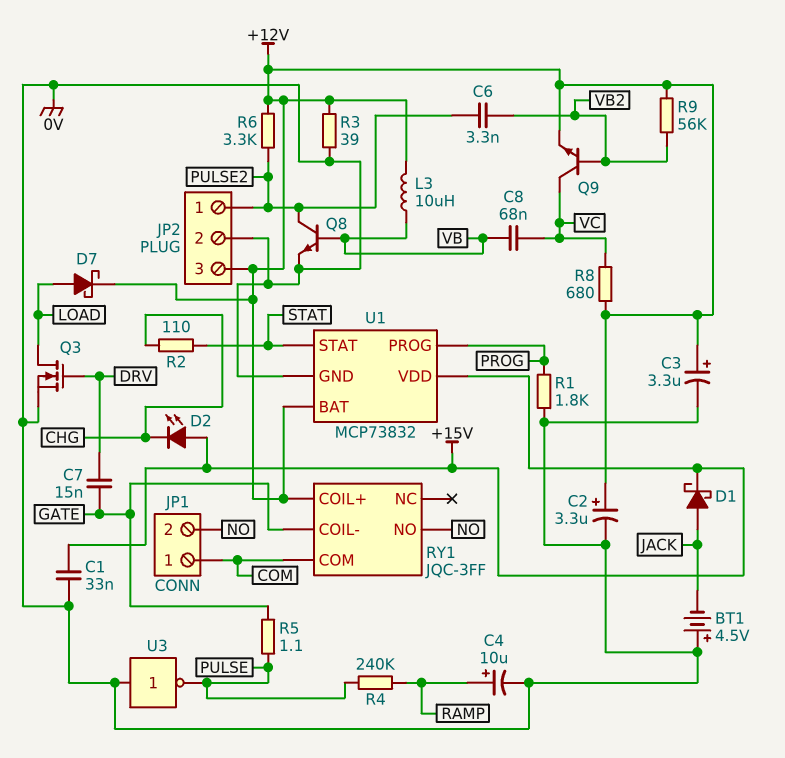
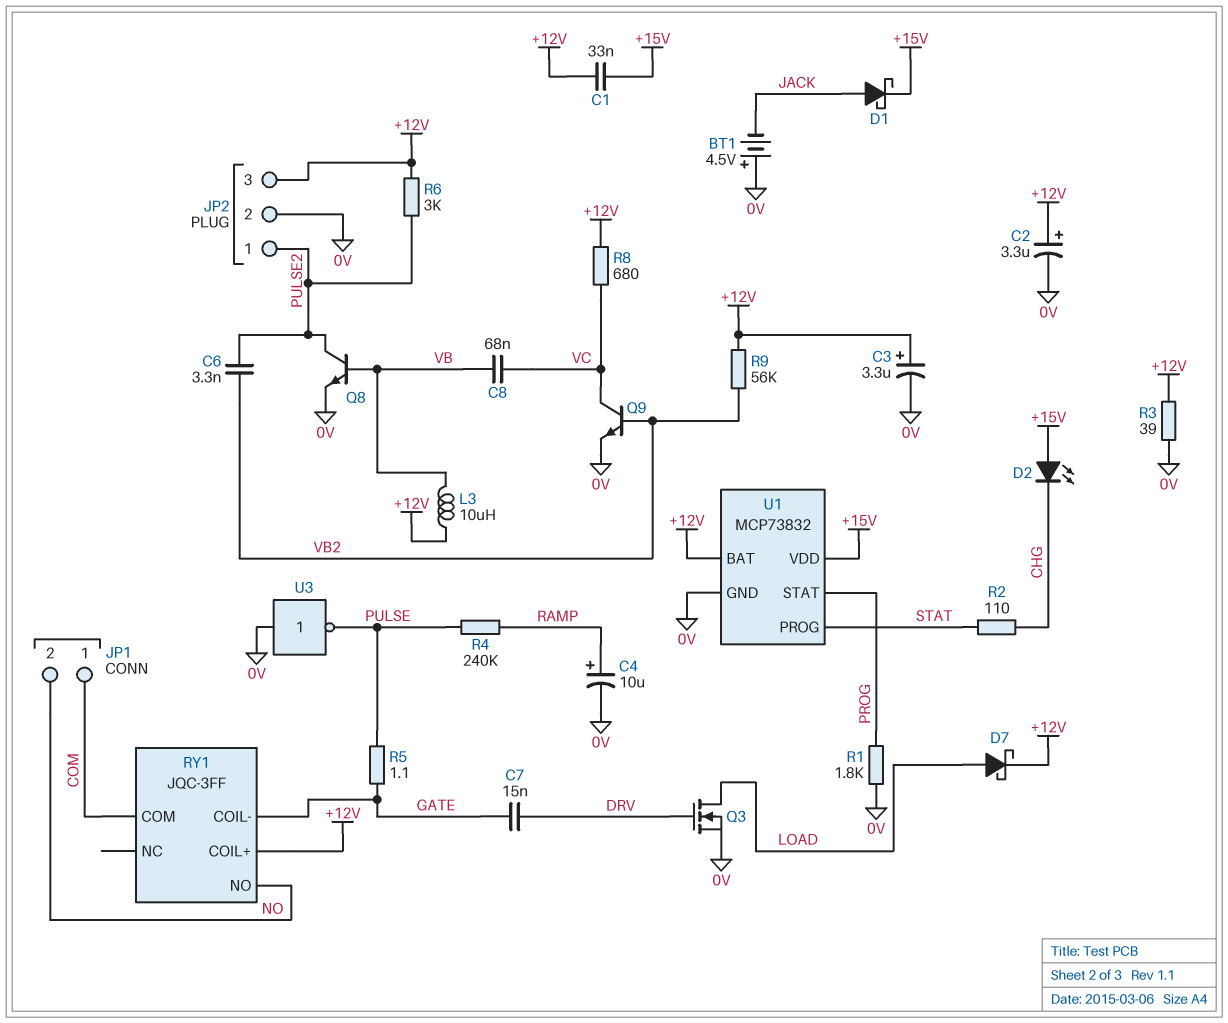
C1: 33nF (+15V, 0V) -> 33nF (+12V, +15V)
Q9: NPN (B VB2, C VC, E +12V) -> NPN (B VB2, C VC, E 0V)
R6: 3.3k (+12V, PULSE2) -> 3k (+12V, PULSE2)
U1 pin PROG: PROG -> STAT
U1 pin STAT: STAT -> PROG

